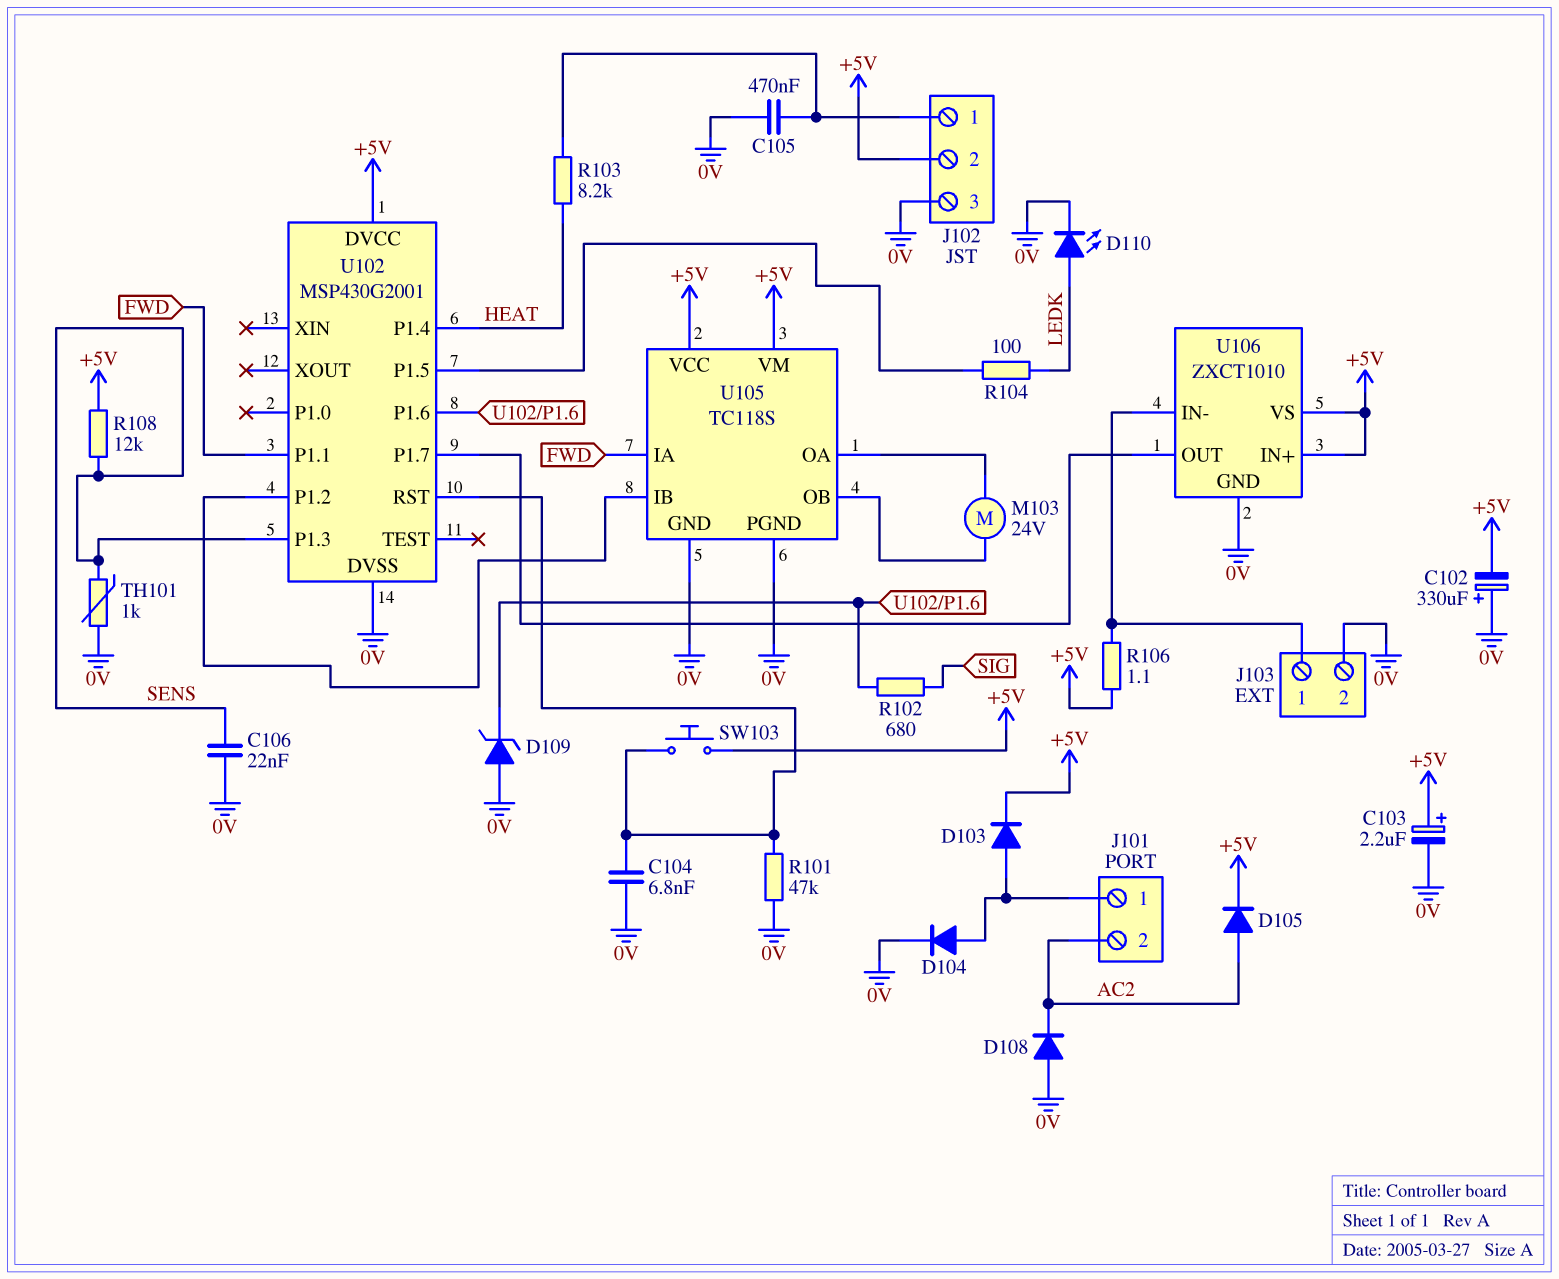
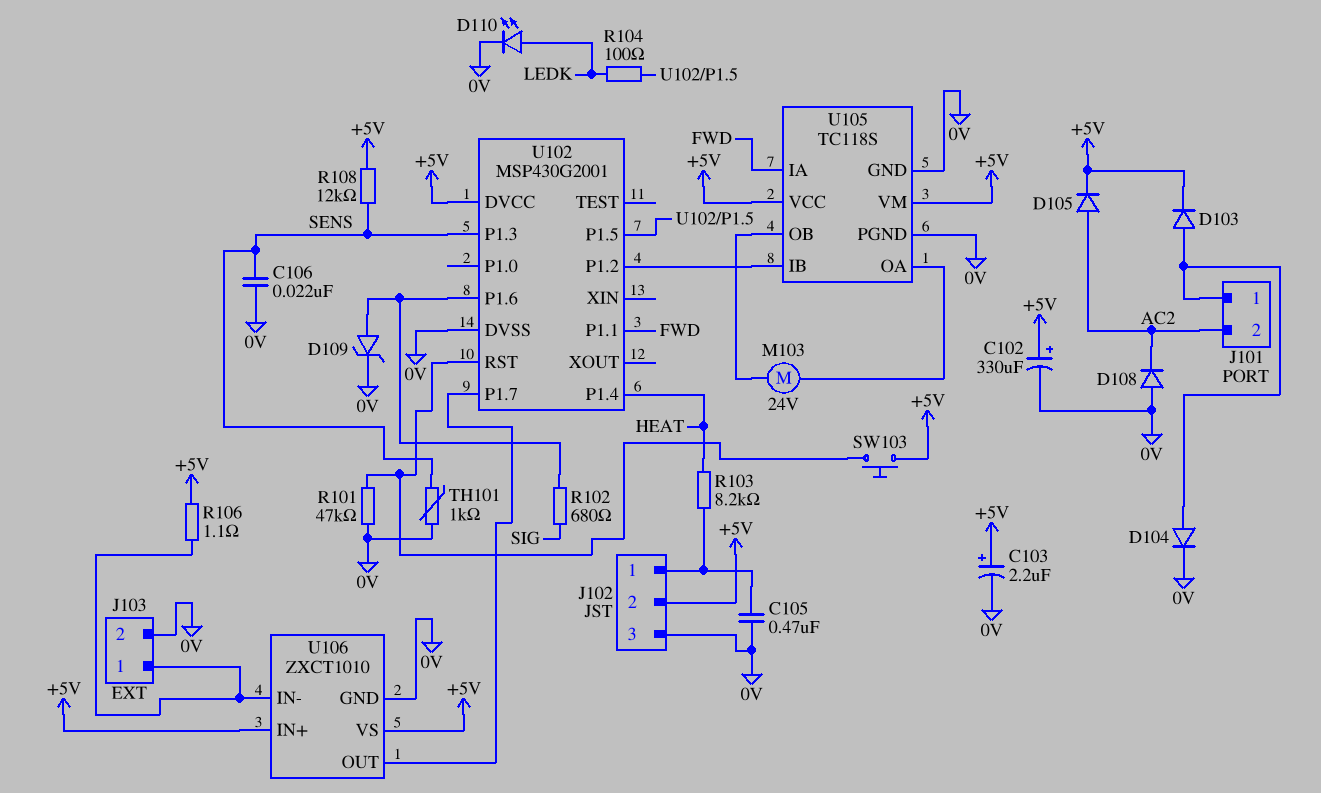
C102: 330uF (plus 0V, minus +5V) -> 330uF (plus +5V, minus 0V)
C104: 6.8nF (0V, U102/RST) -> none
D109: zener (A 0V, K U102/P1.6) -> zener (A U102/P1.6, K 0V)

